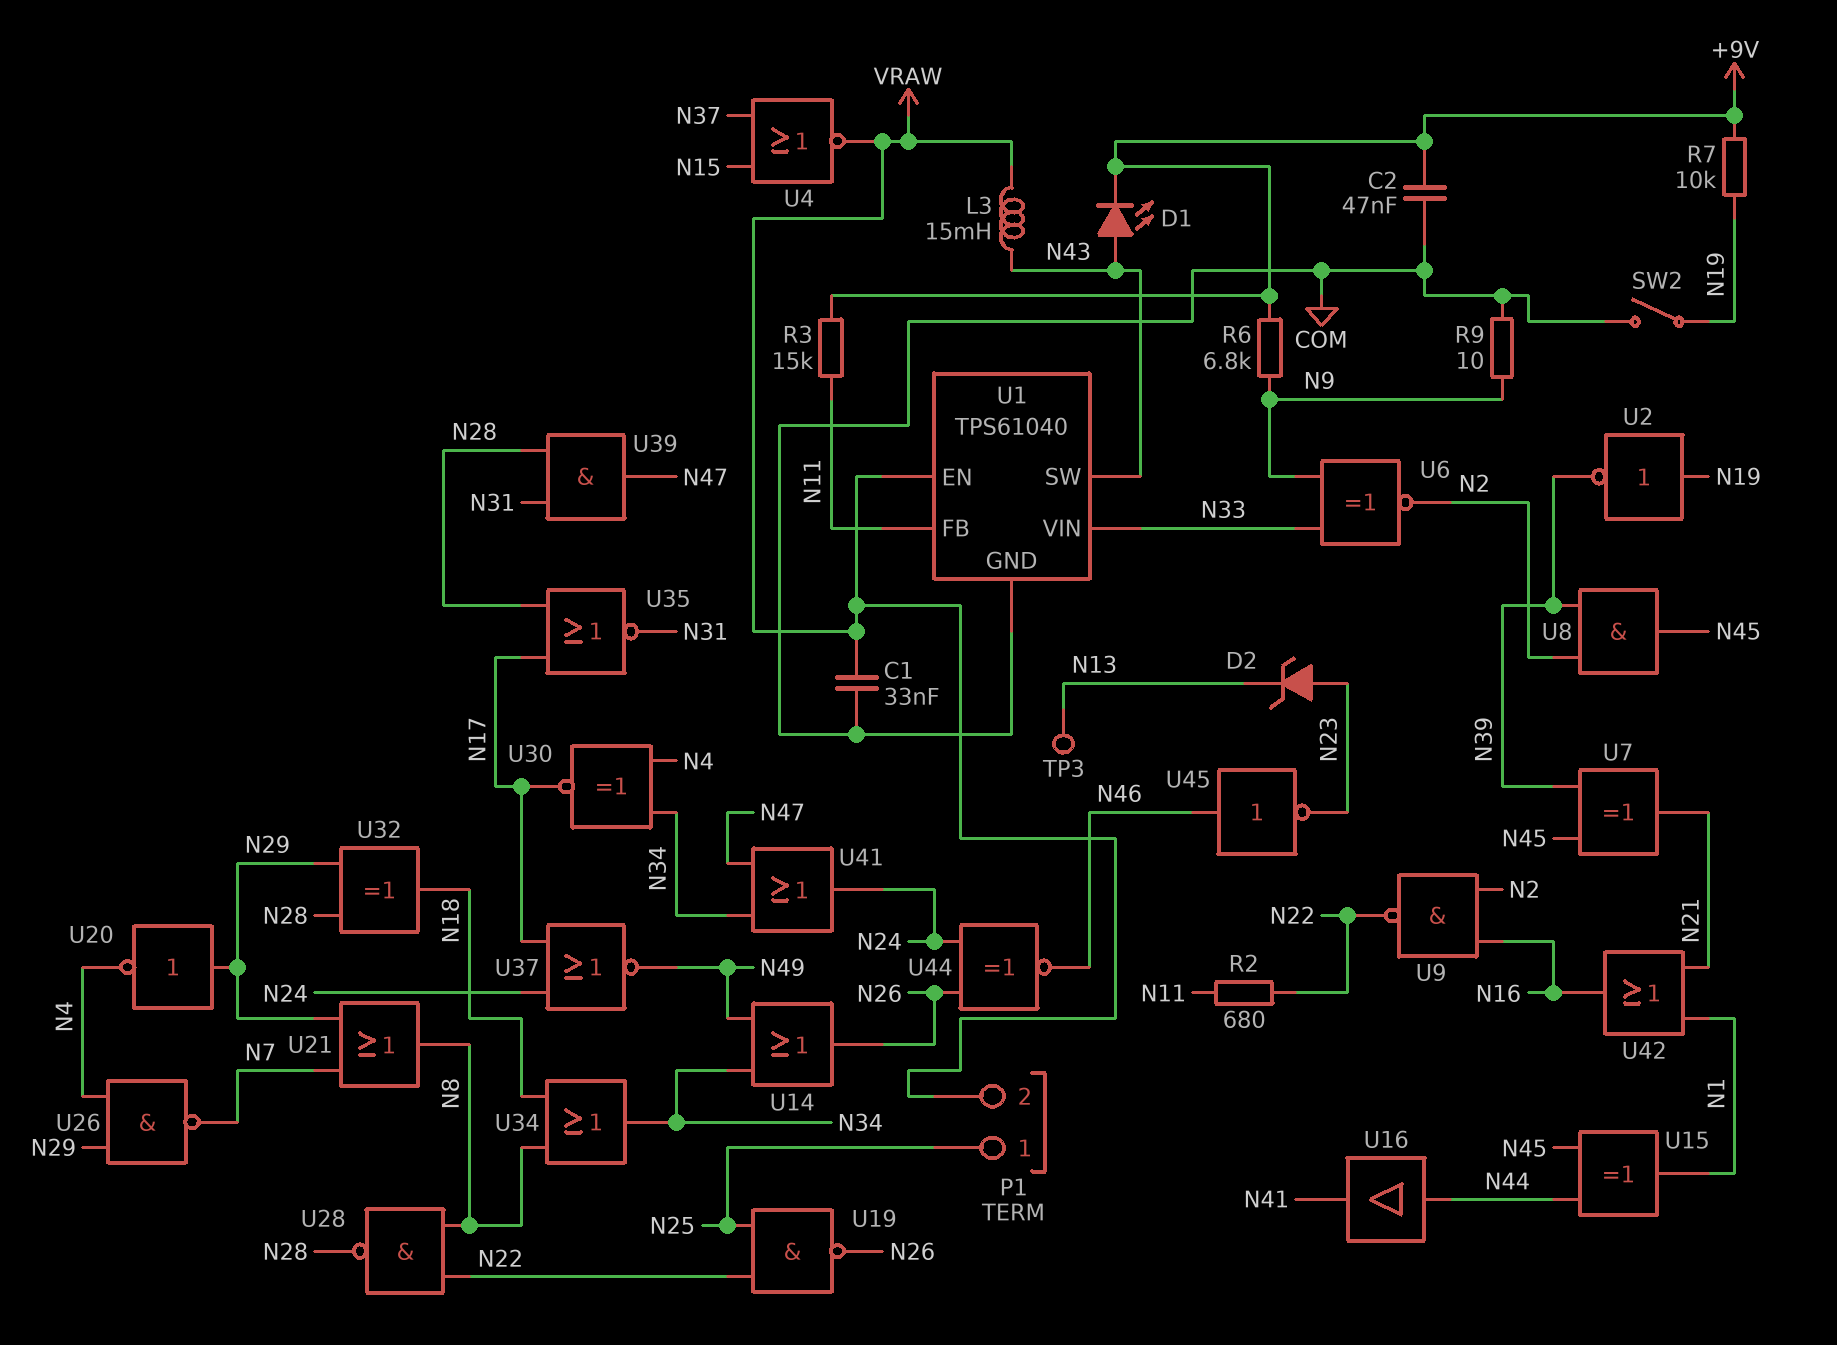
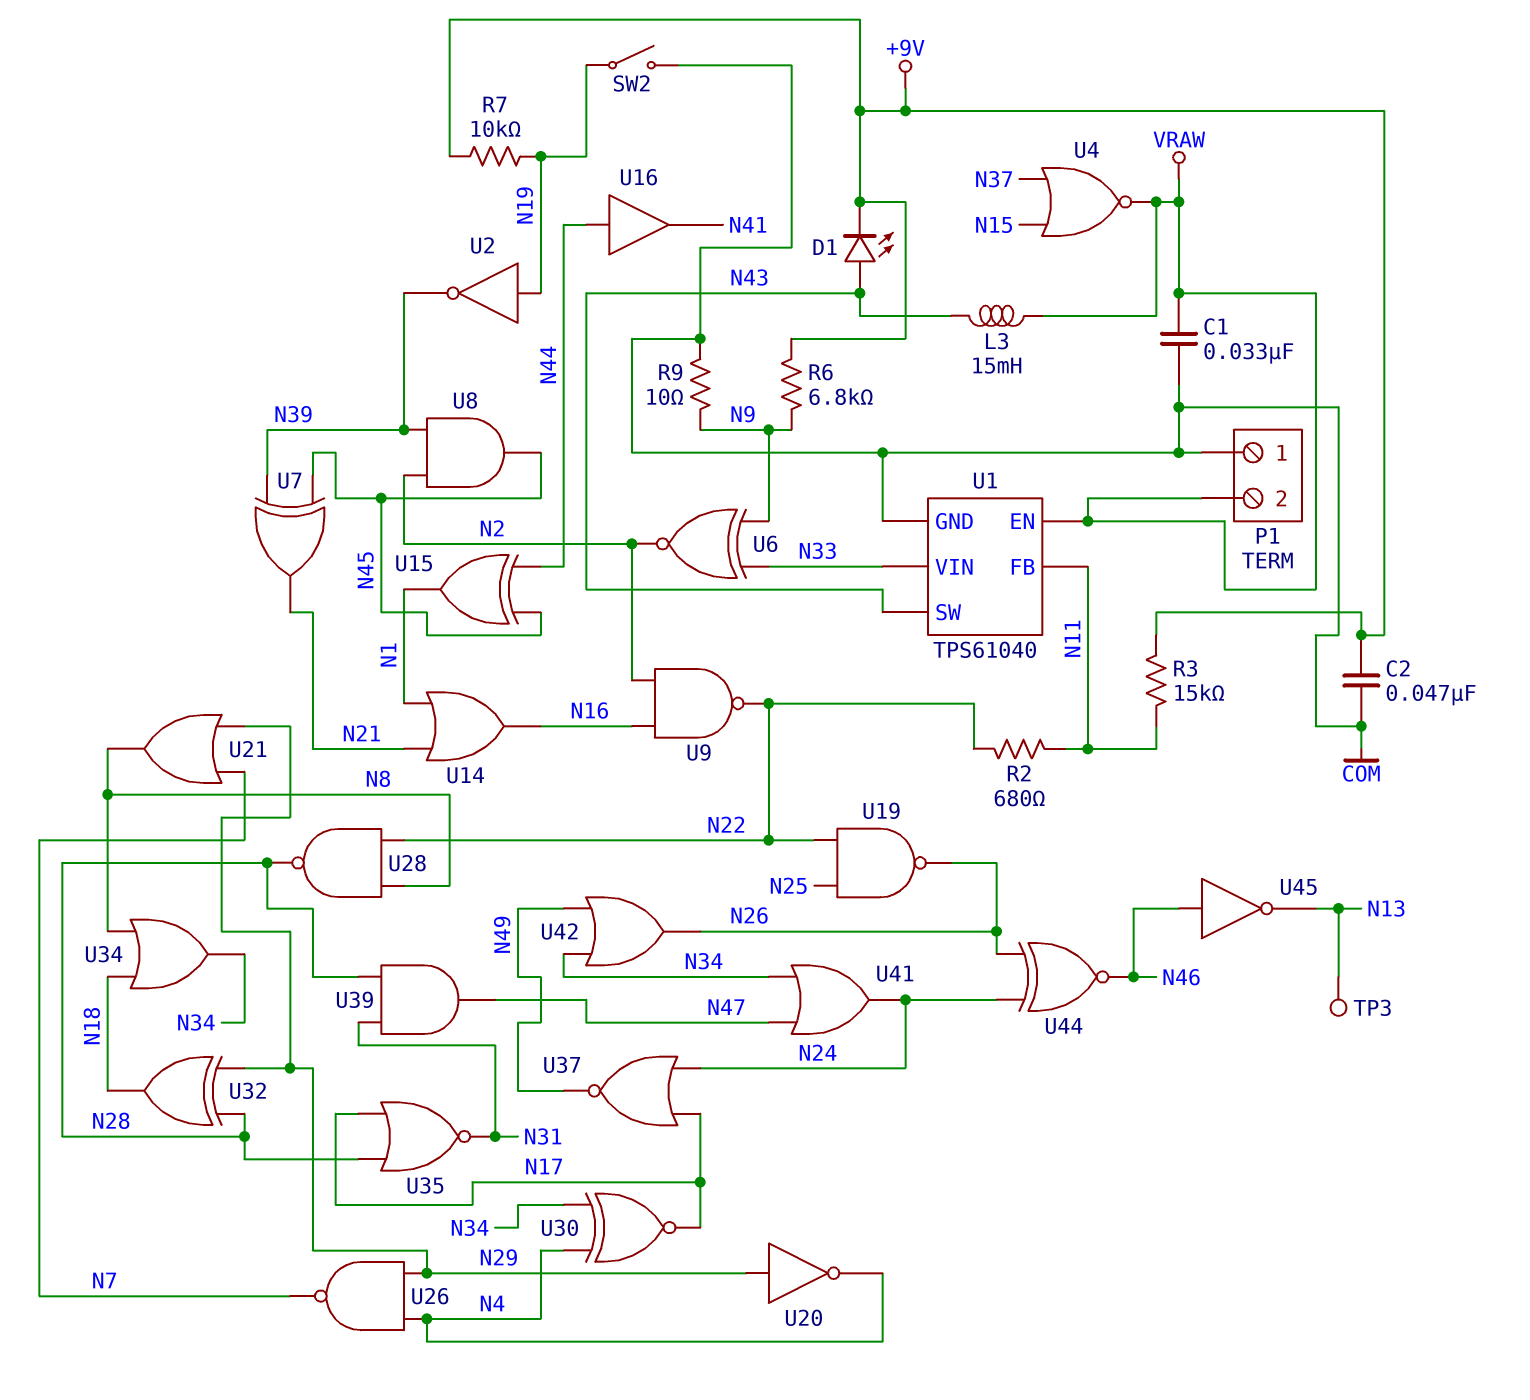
D2: zener (A N23, K N13) -> none
P1 pin 1: N25 -> COM
U14: OR (in N34, in N49, out N26) -> OR (in N1, in N21, out N16)
U42: OR (in N1, in N21, out N16) -> OR (in N34, in N49, out N26)
U45: NOT (in N46, out N23) -> NOT (in N46, out N13)

